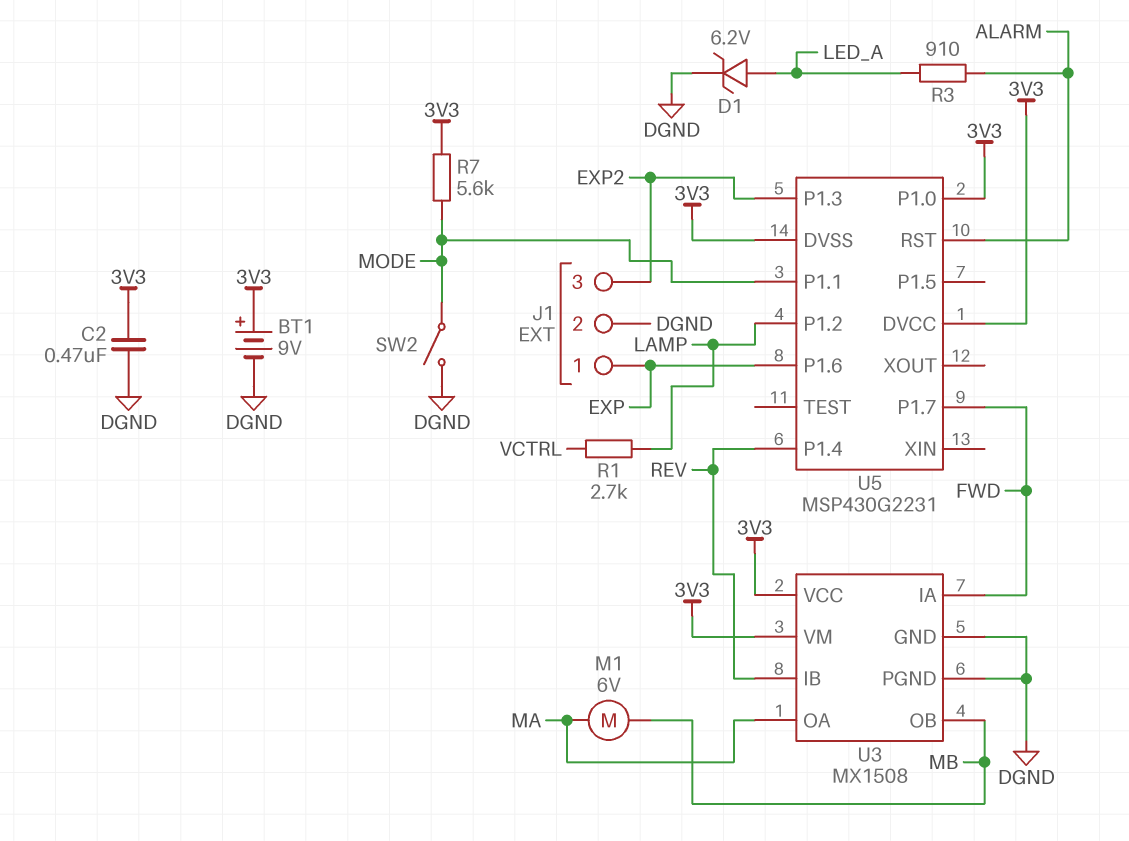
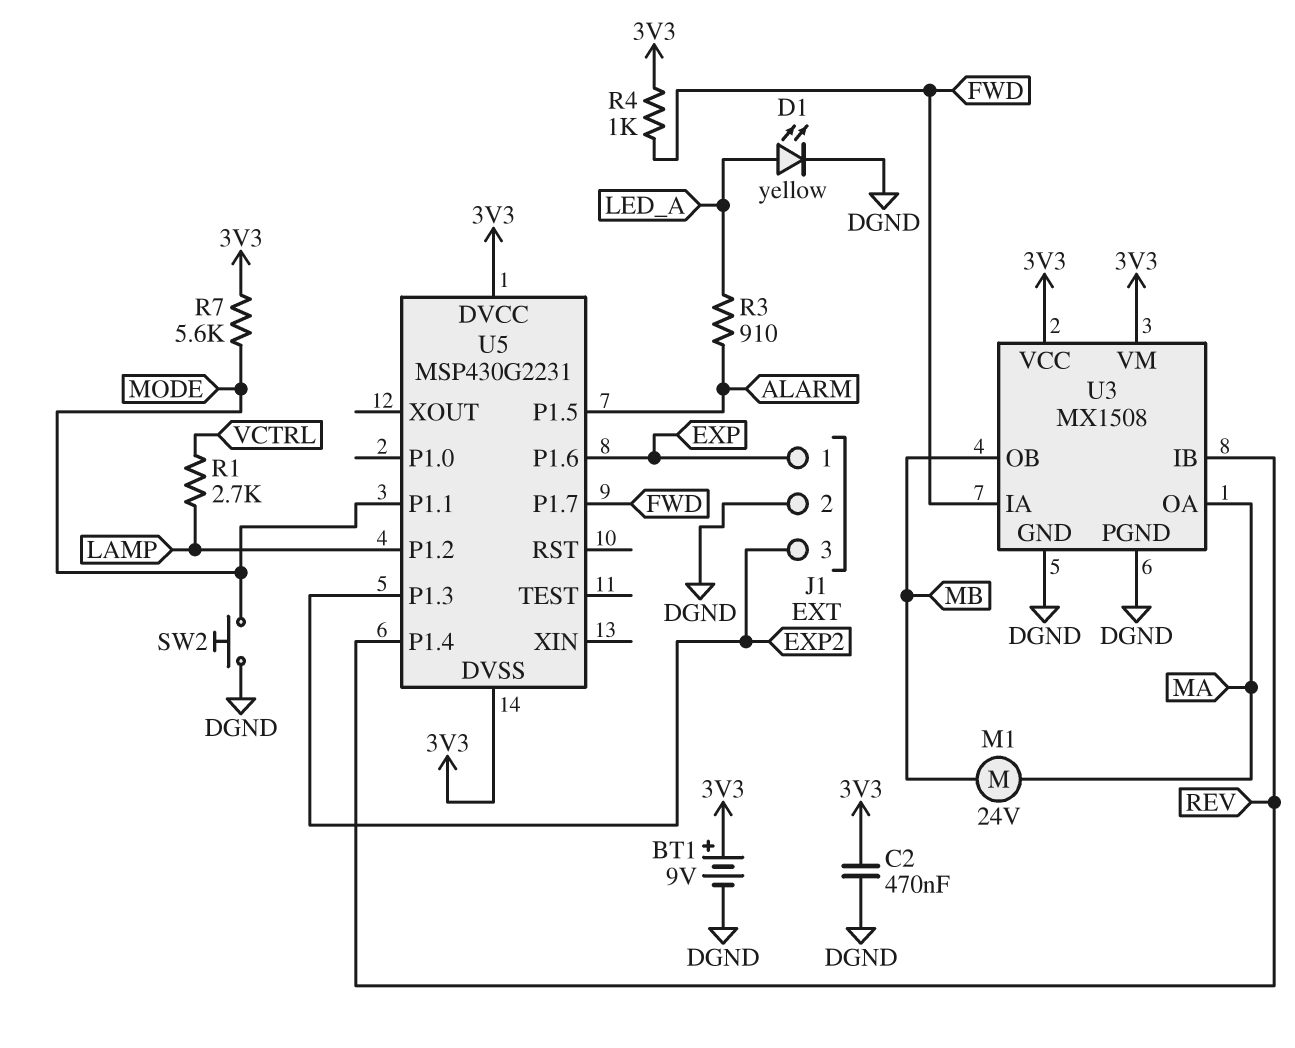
D1: zener 6.2V (A LED_A, K DGND) -> LED yellow (A LED_A, K DGND)
M1: motor 6V (MA, MB) -> motor 24V (MA, MB)
R4: none -> 1k (3V3, FWD)
SW2: switch (DGND, MODE) -> button (DGND, MODE)
U5 pin P1.0: 3V3 -> none
U5 pin P1.5: none -> ALARM
U5 pin RST: ALARM -> none

